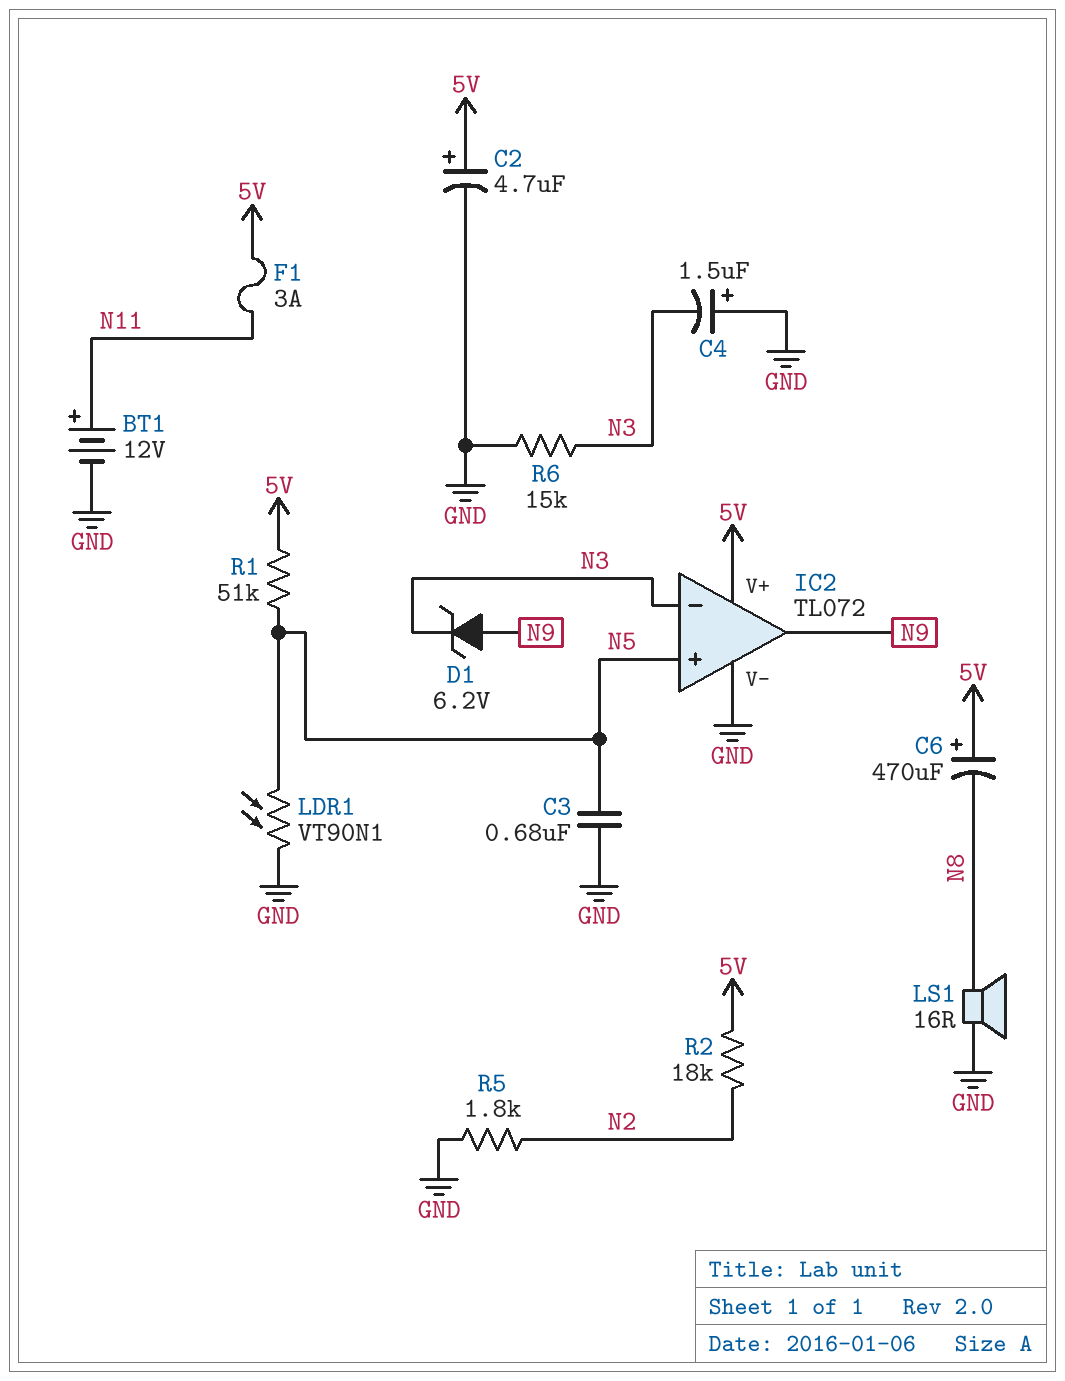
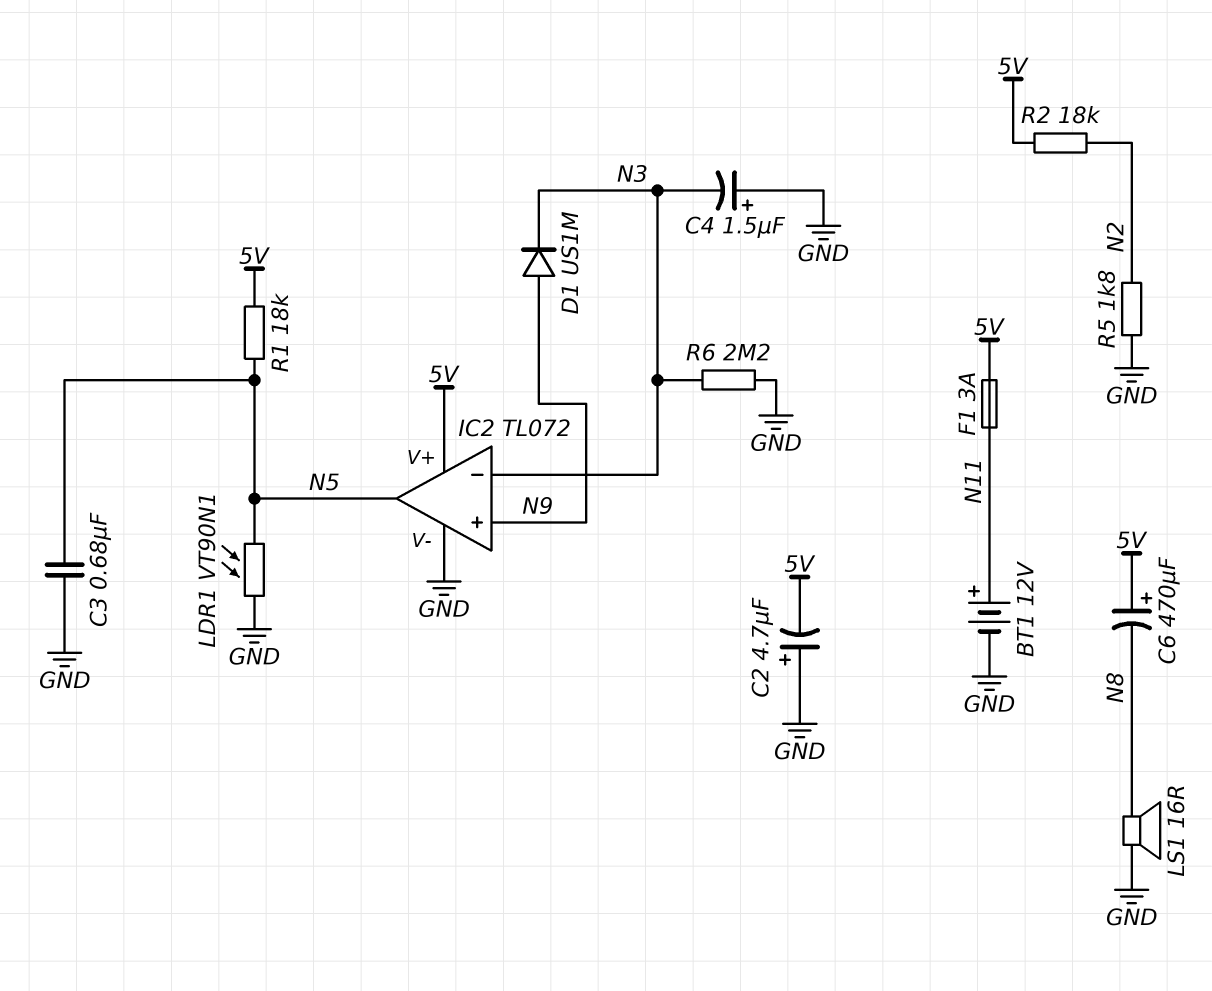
C2: 4.7uF (plus 5V, minus GND) -> 4.7uF (plus GND, minus 5V)
D1: zener 6.2V (A N9, K N3) -> diode US1M (A N9, K N3)
IC2 pin in+: N5 -> N9
IC2 pin out: N9 -> N5
R1: 51k (5V, N5) -> 18k (5V, N5)
R6: 15k (GND, N3) -> 2.2M (GND, N3)

